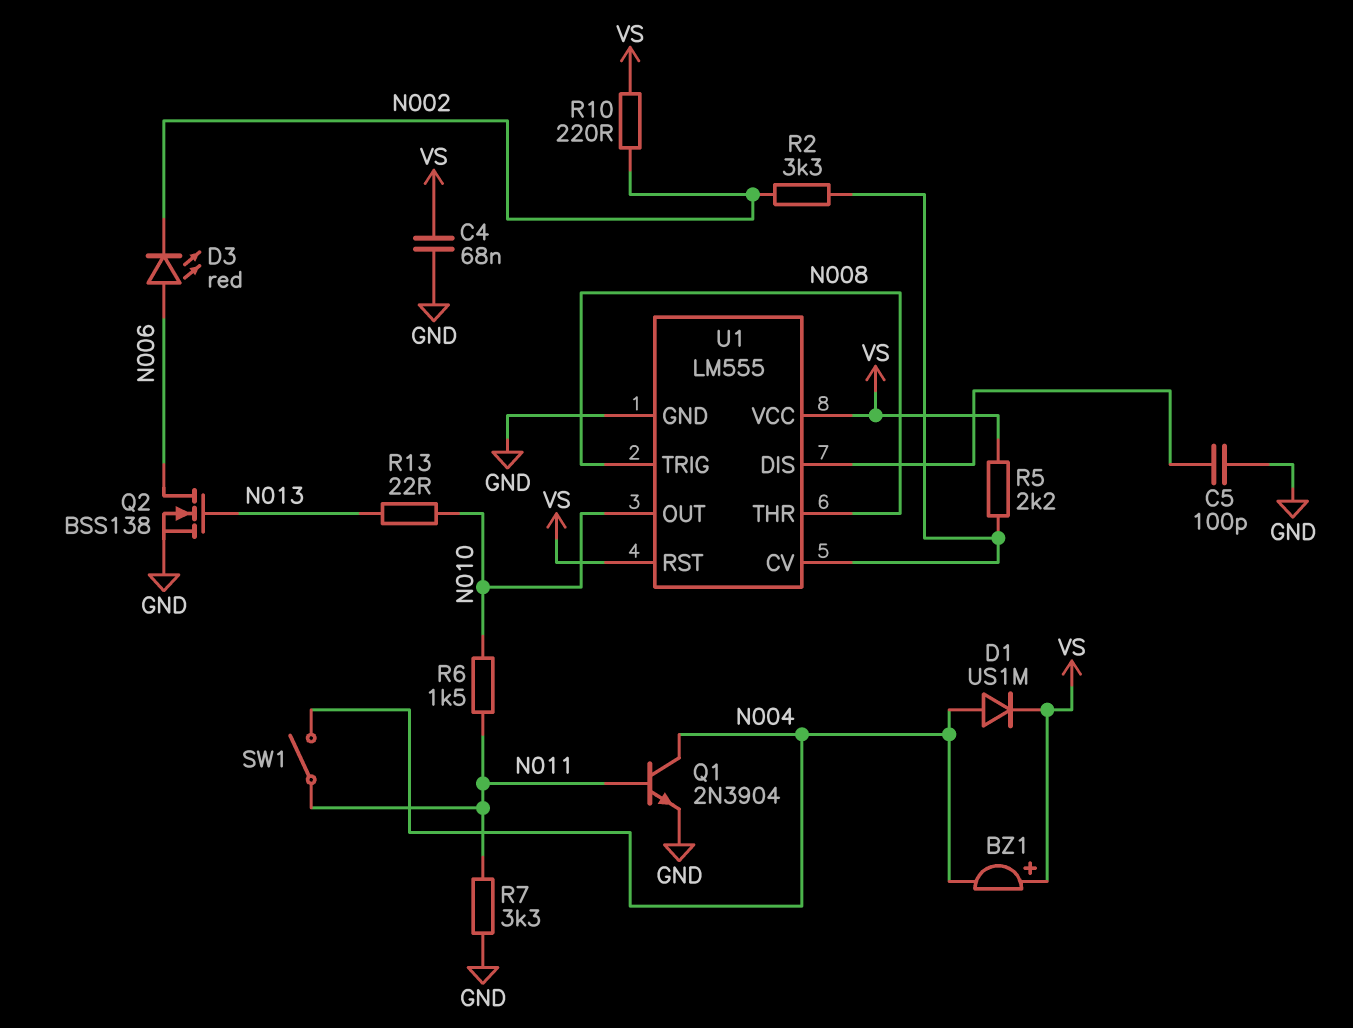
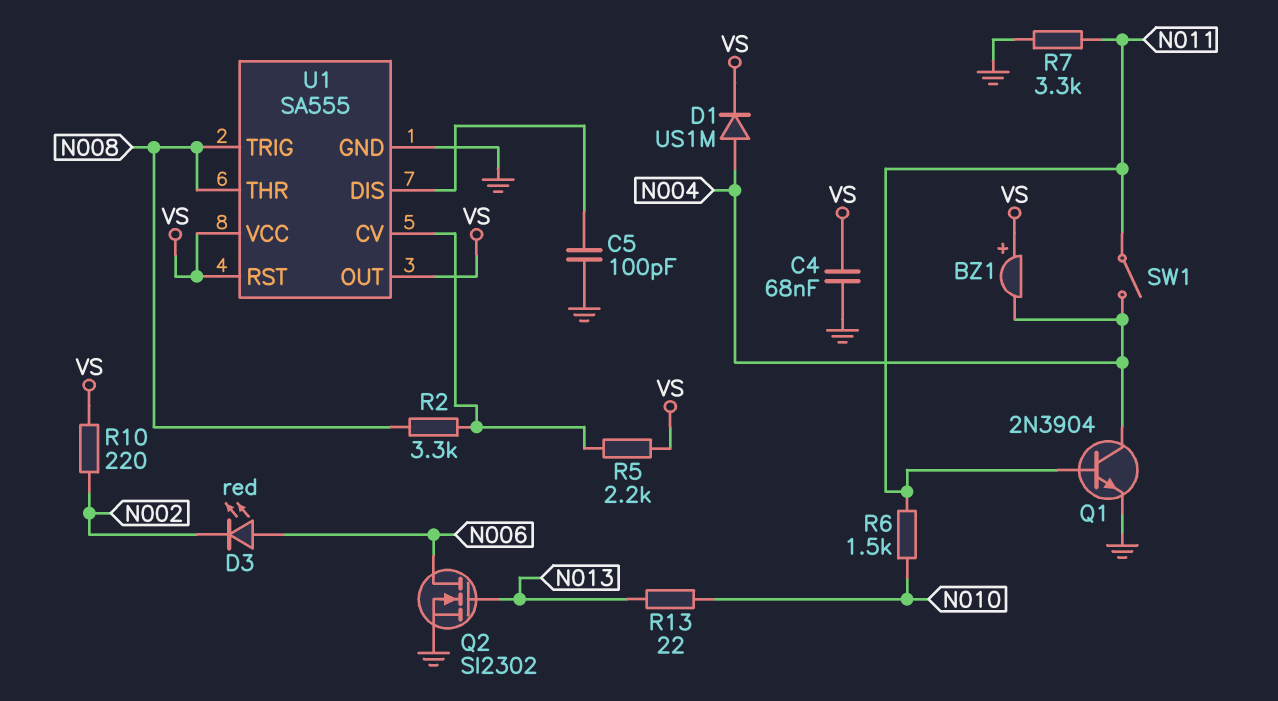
Q2: NMOS BSS138 (G N013, D N006, S GND) -> NMOS SI2302 (G N013, D N006, S GND)
R2: 3.3k (N002, U1/CV) -> 3.3k (N008, U1/CV)
U1: LM555 -> SA555
U1 pin OUT: N010 -> VS

